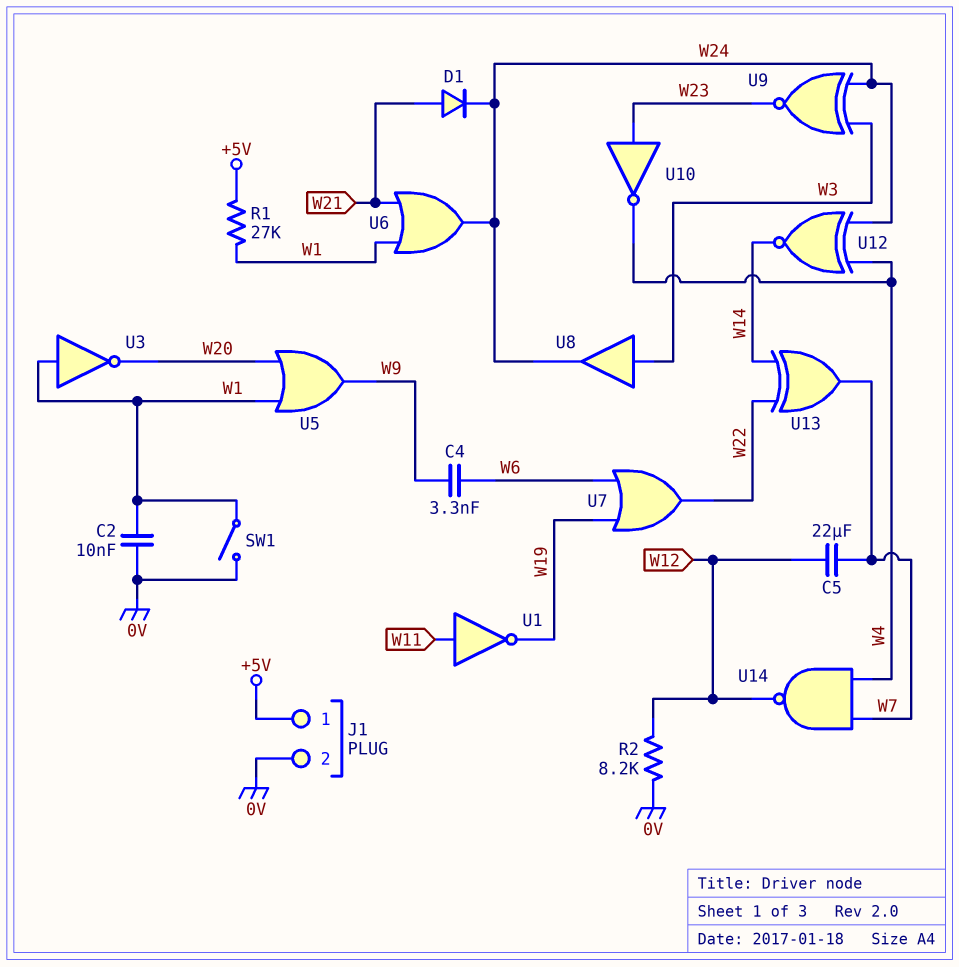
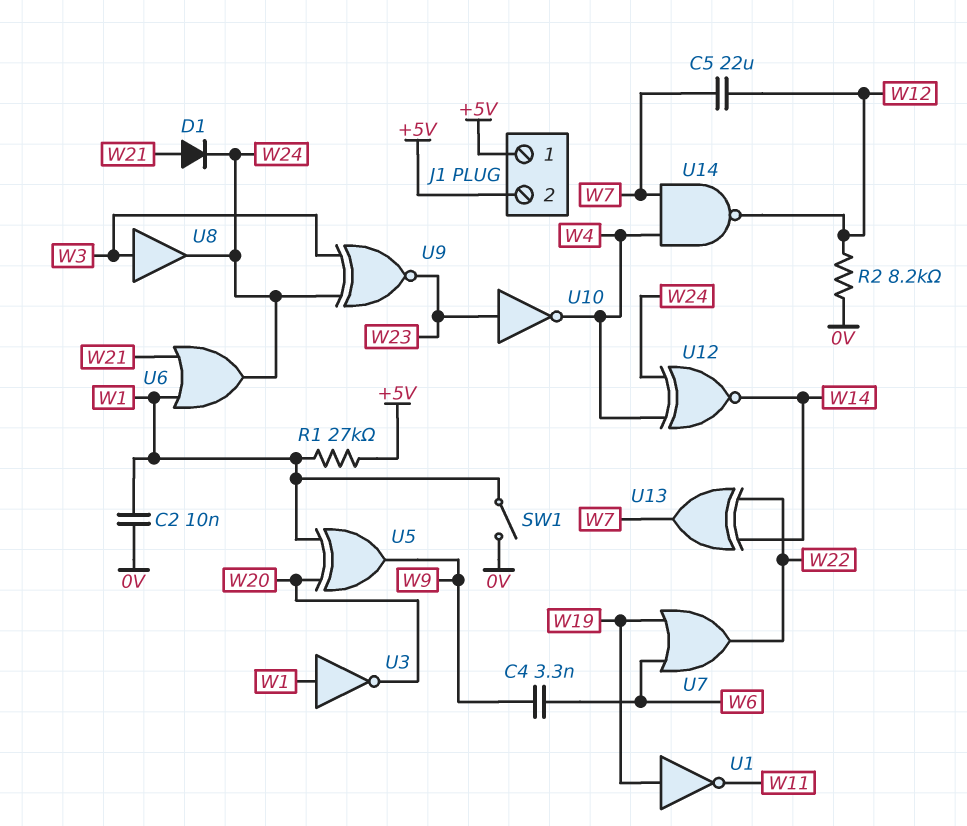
J1 pin 2: 0V -> +5V
U1: NOT (in W11, out W19) -> NOT (in W19, out W11)
U5: OR (in W1, in W20, out W9) -> XOR (in W1, in W20, out W9)

